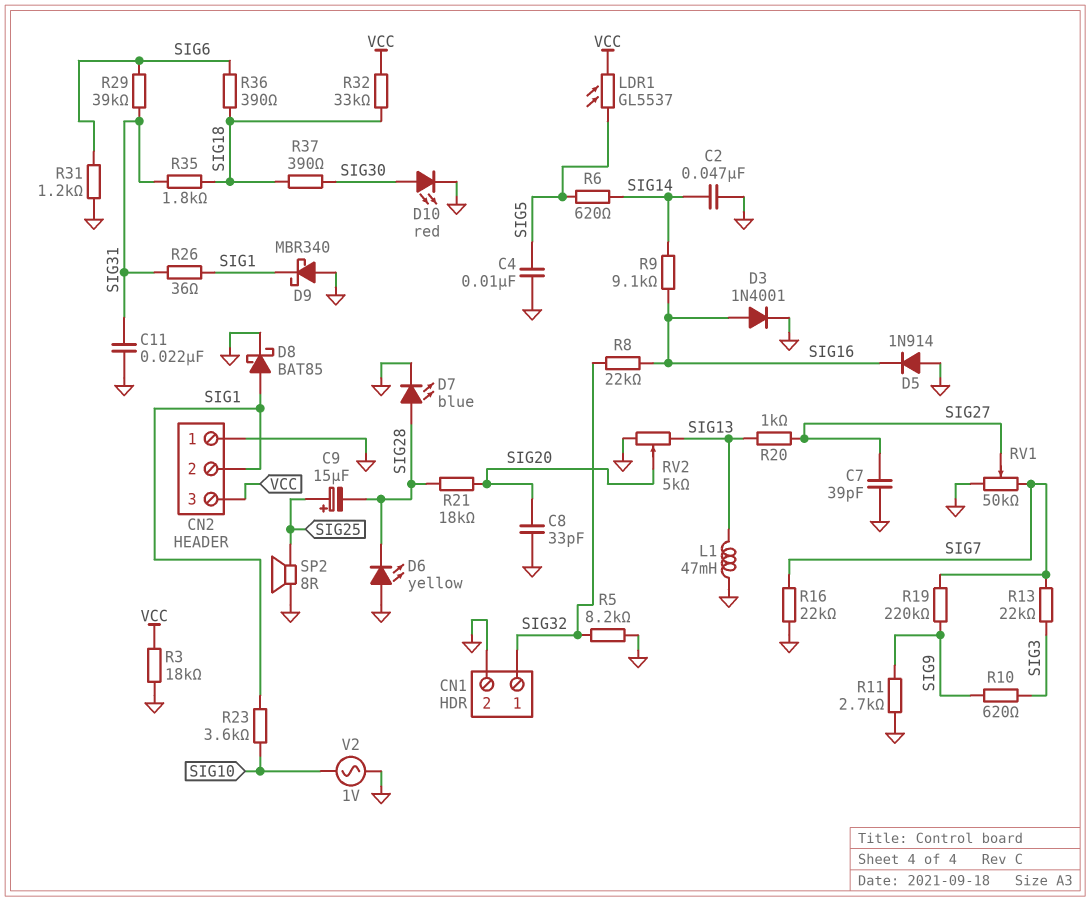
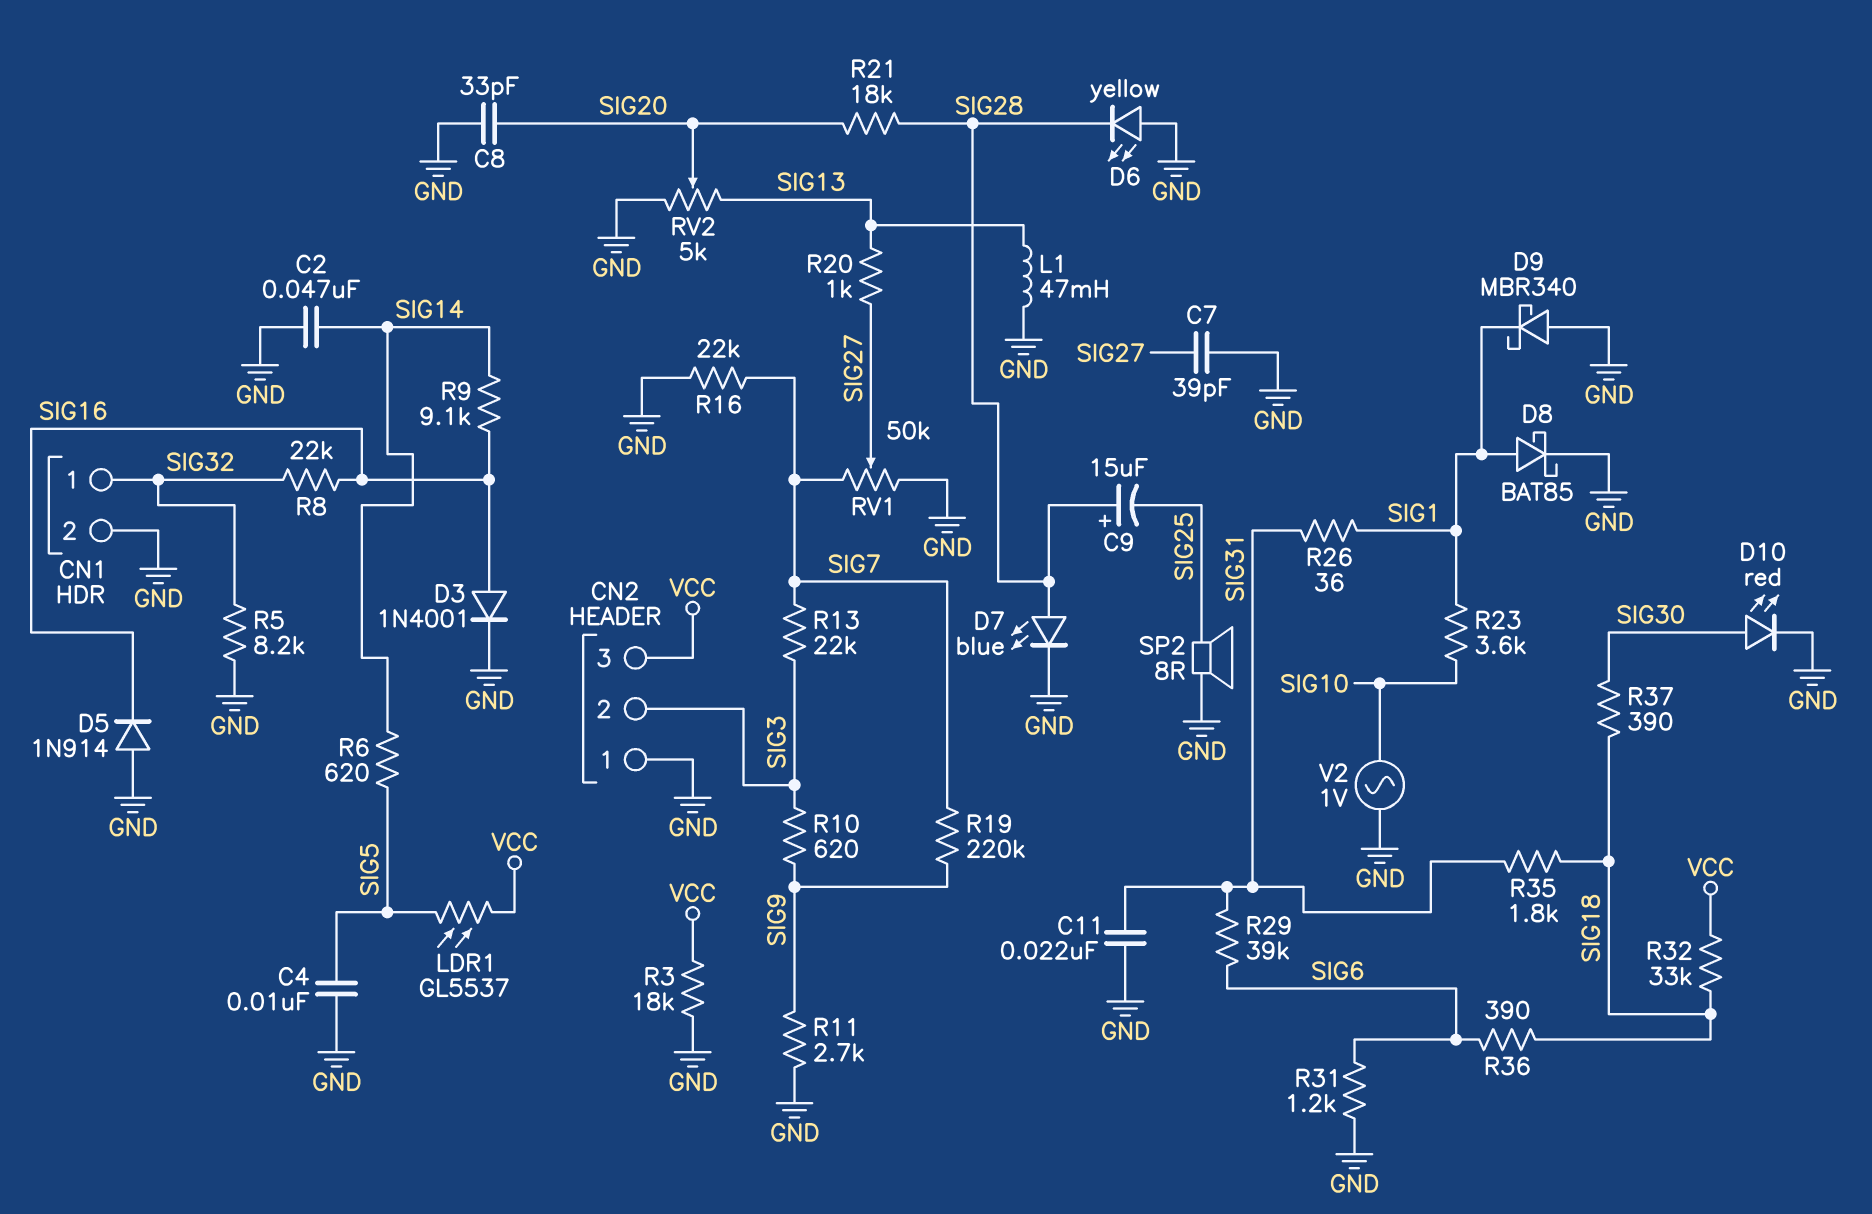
C9: 15uF (plus SIG25, minus SIG28) -> 15uF (plus SIG28, minus SIG25)
CN2 pin 2: SIG1 -> SIG3

